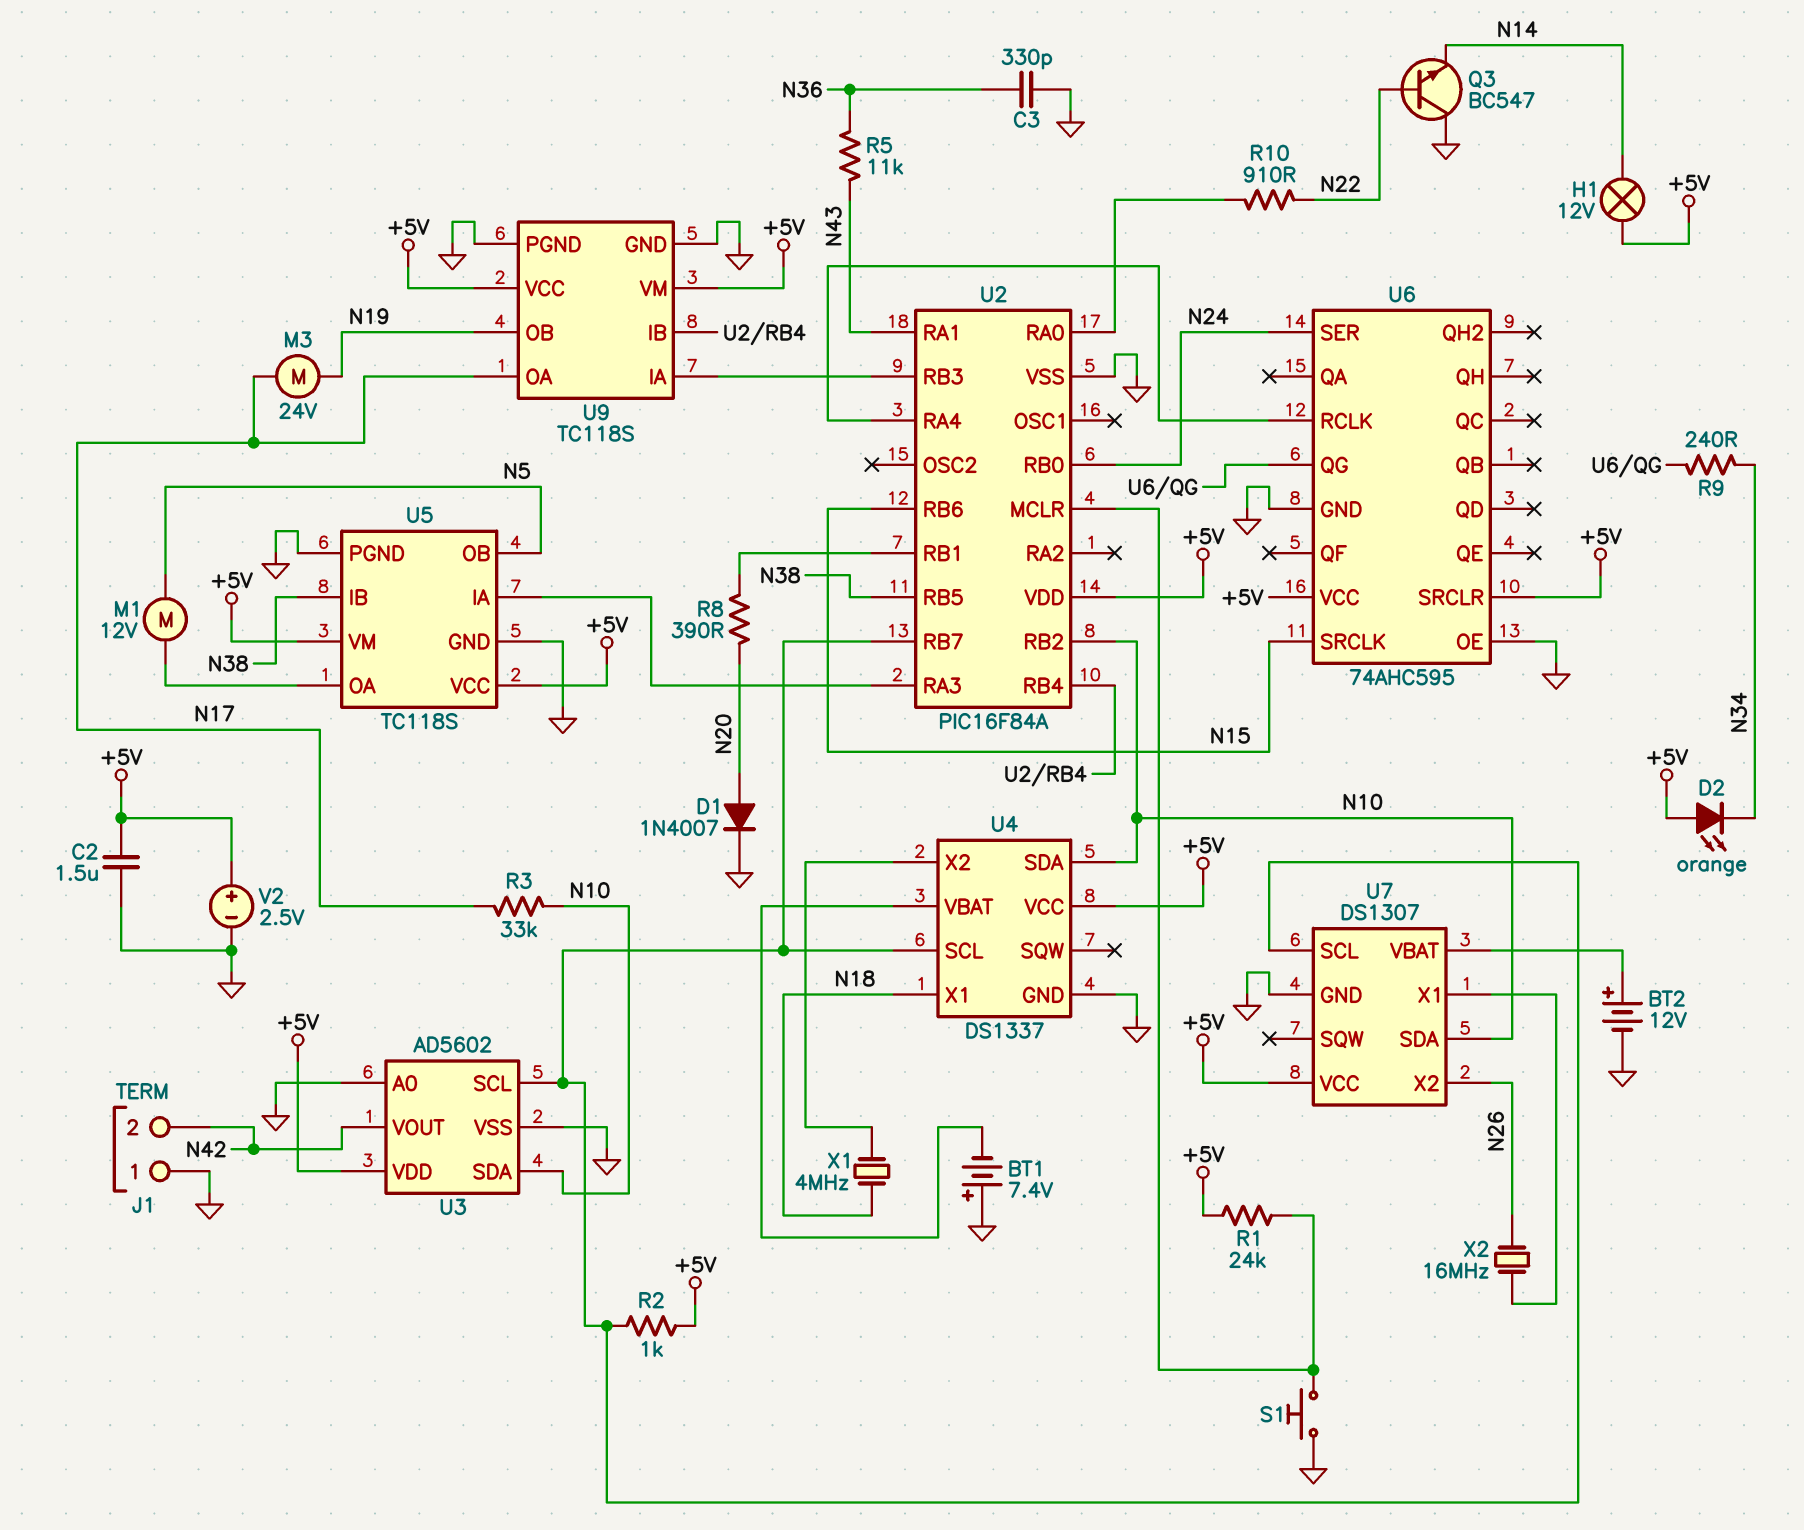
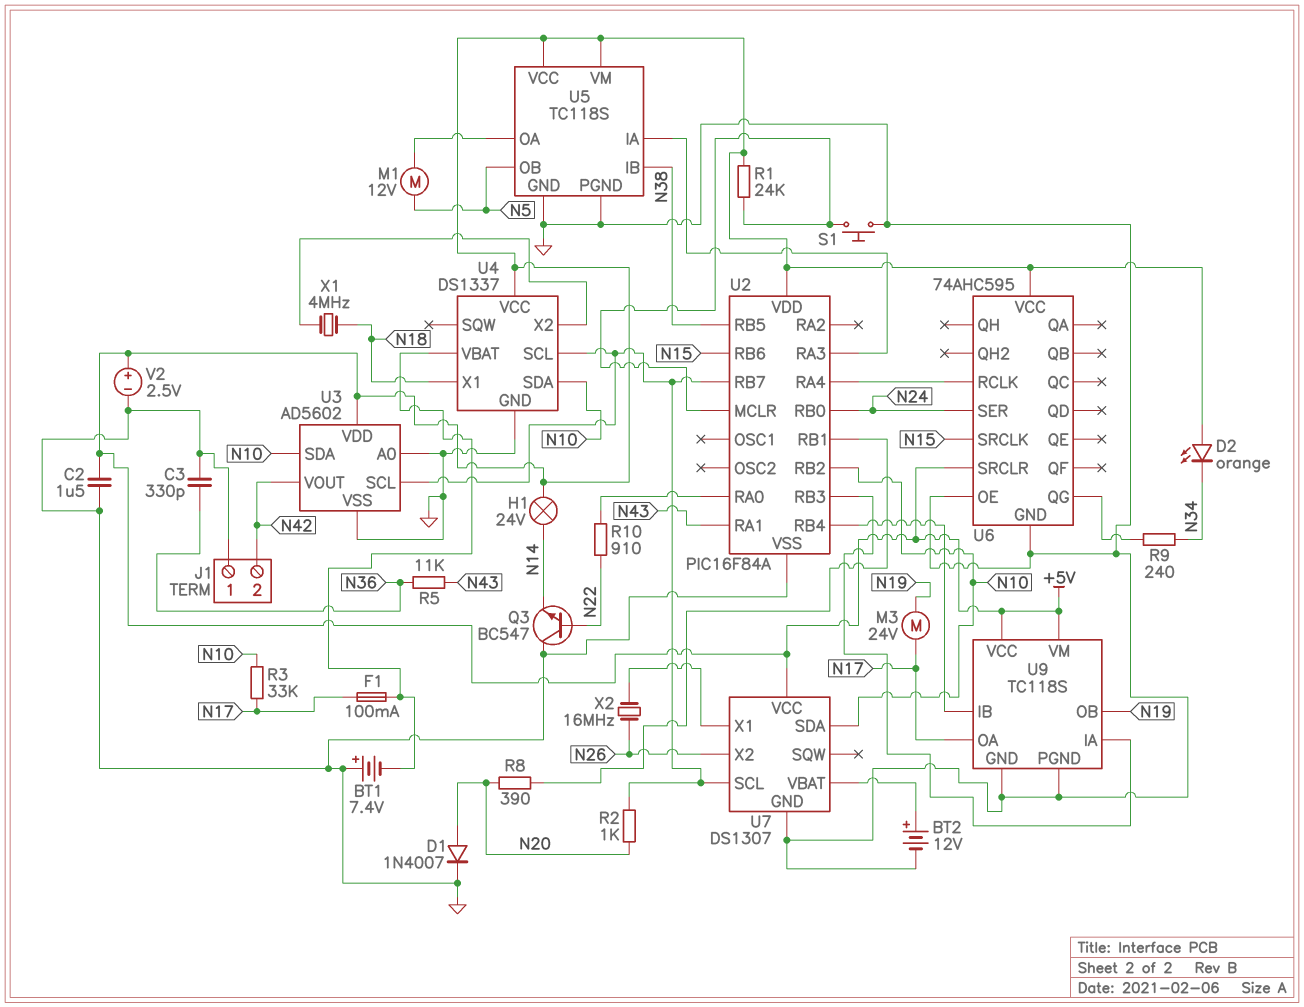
F1: none -> 100mA (N17, U4/VBAT)
H1: lamp 12V (+5V, N14) -> lamp 24V (+5V, N14)
R2: 1k (+5V, U2/RB7) -> 1k (N20, U2/RB7)

